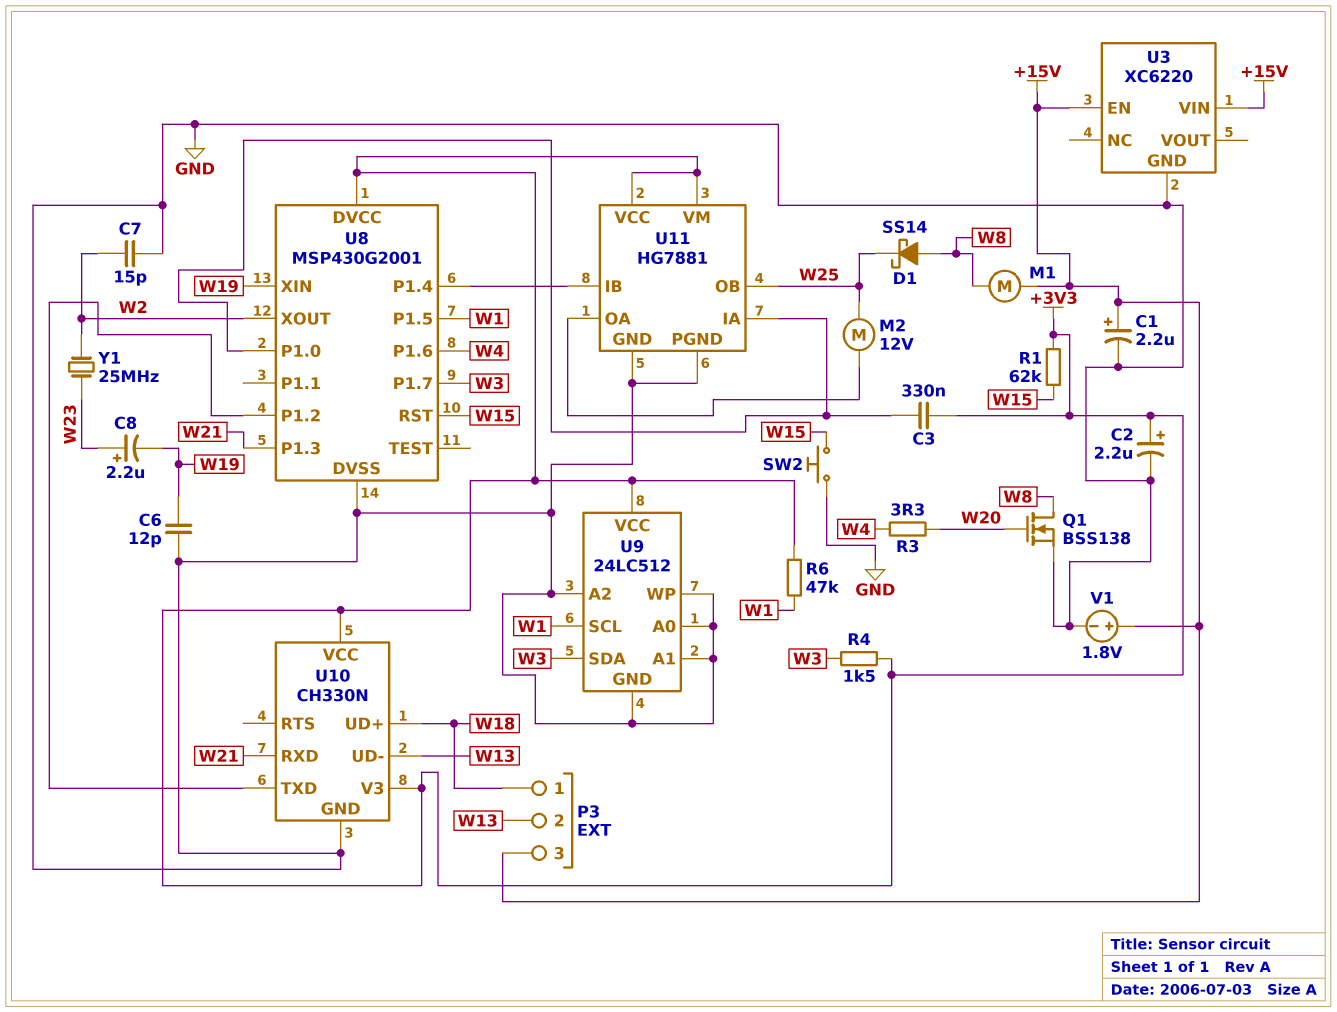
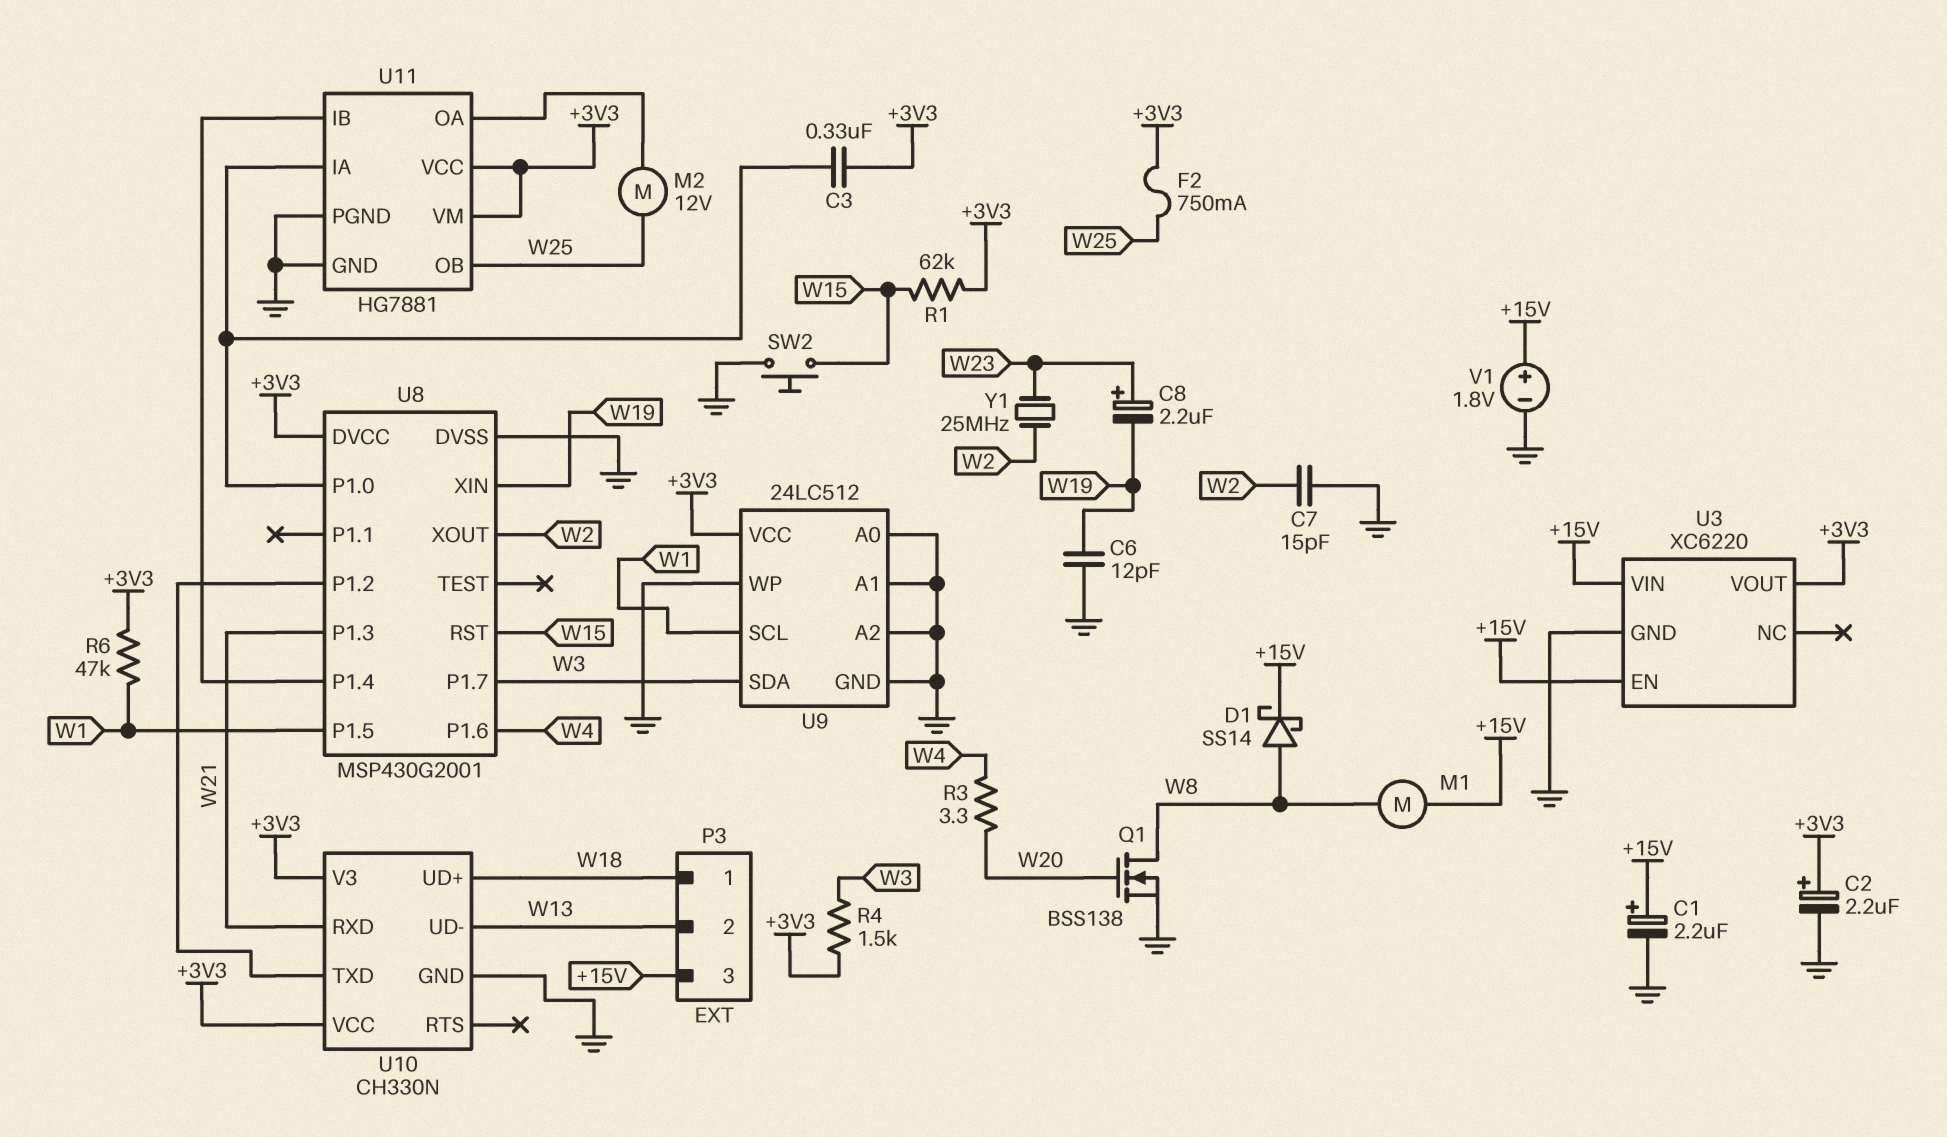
D1: schottky SS14 (A W8, K W25) -> schottky SS14 (A W8, K +15V)
F2: none -> 750mA (+3V3, W25)
U3 pin VOUT: none -> +3V3

